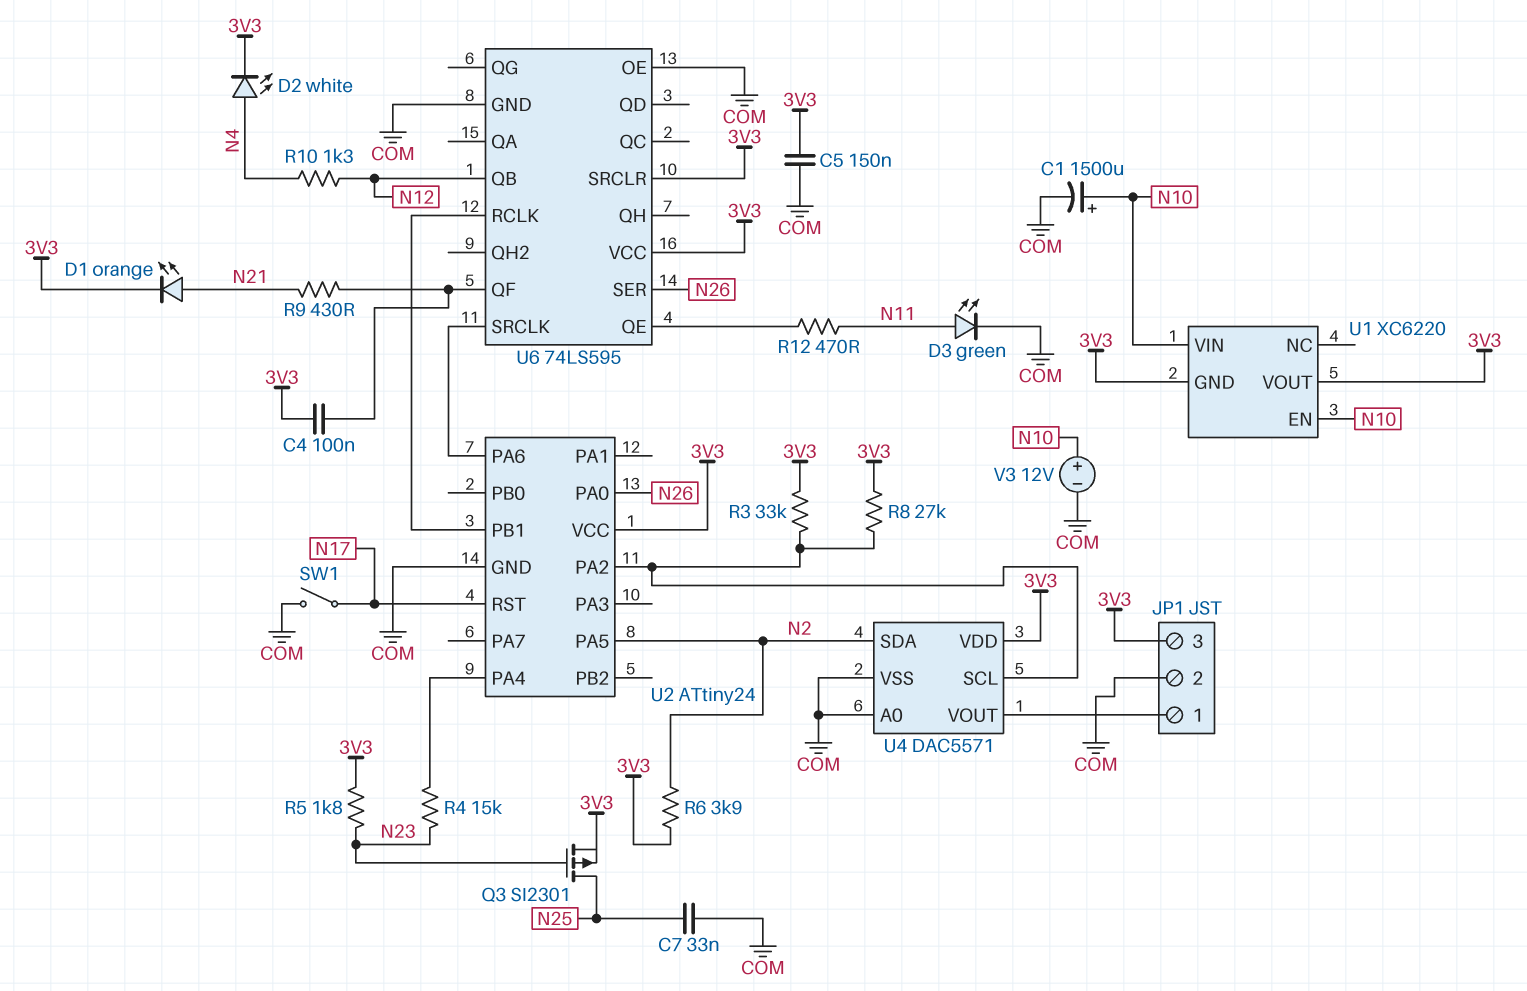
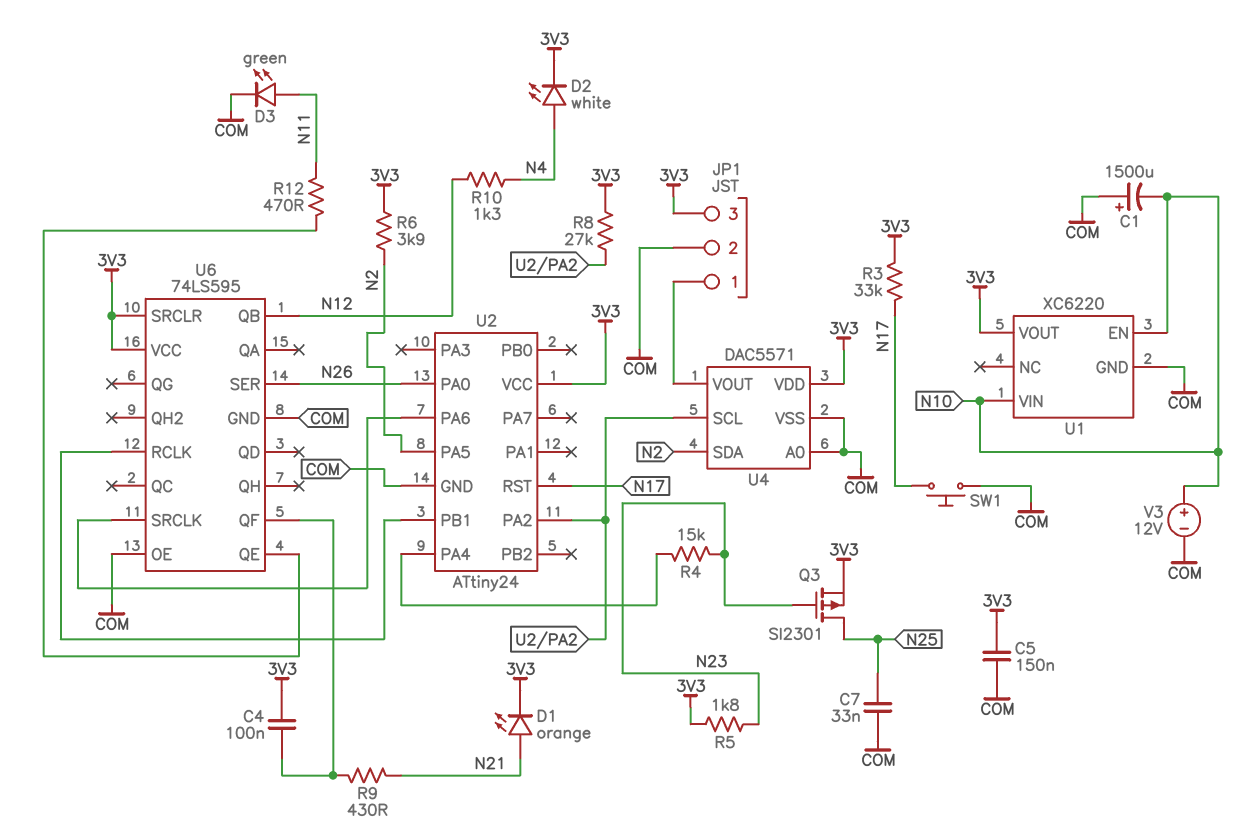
C1: 1500uF (plus N10, minus COM) -> 1500uF (plus COM, minus N10)
R3: 33k (3V3, U2/PA2) -> 33k (3V3, N17)
SW1: switch (COM, N17) -> button (COM, N17)
U1 pin GND: 3V3 -> COM

